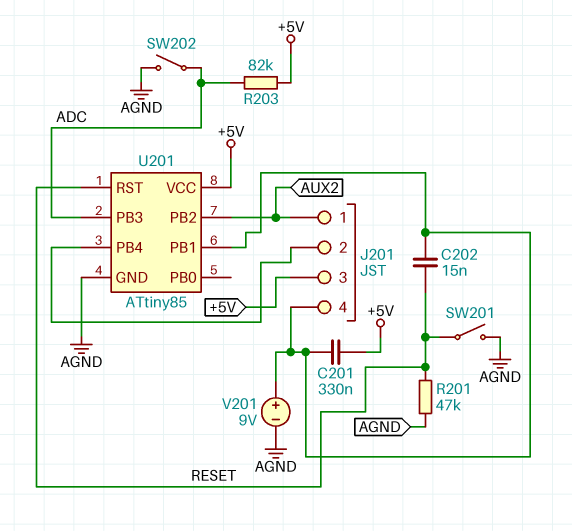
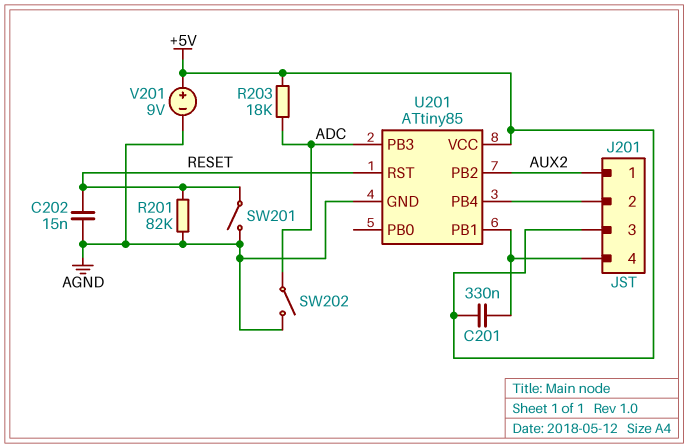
C202: 15nF (J201/4, RESET) -> 15nF (AGND, RESET)
R201: 47k (AGND, RESET) -> 82k (AGND, RESET)
R203: 82k (+5V, ADC) -> 18k (+5V, ADC)
V201: 9V (plus J201/4, minus AGND) -> 9V (plus +5V, minus AGND)

